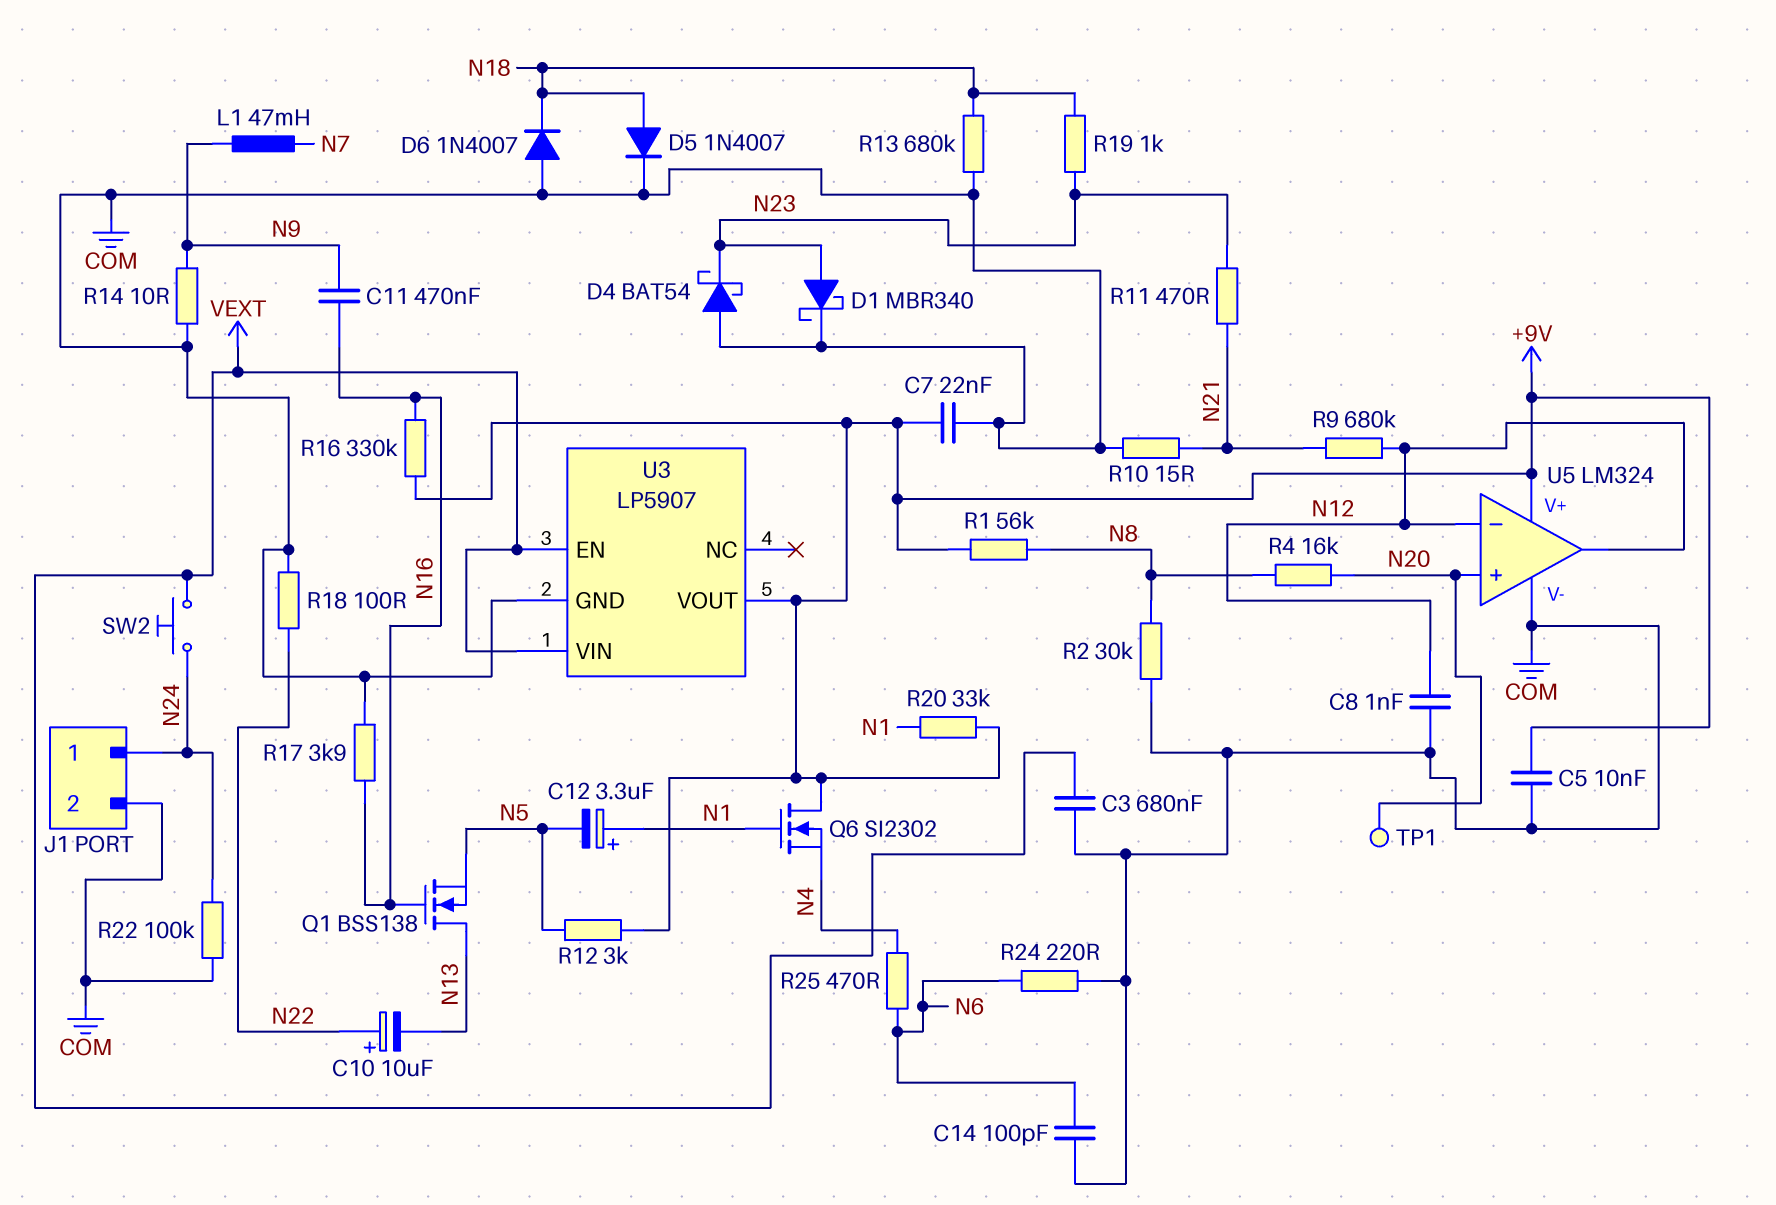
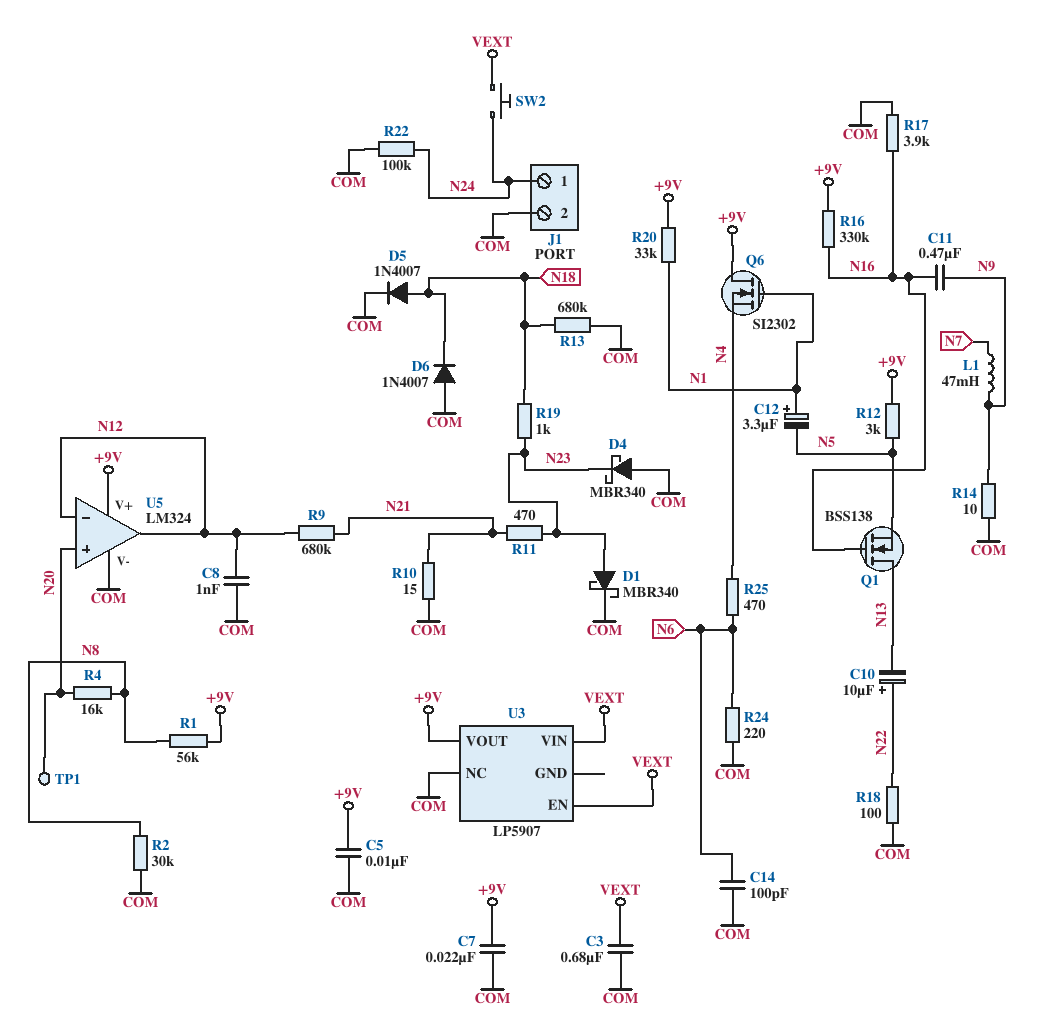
D4: schottky BAT54 (A COM, K N23) -> schottky MBR340 (A COM, K N23)
U3 pin GND: COM -> none
U3 pin NC: none -> COM

